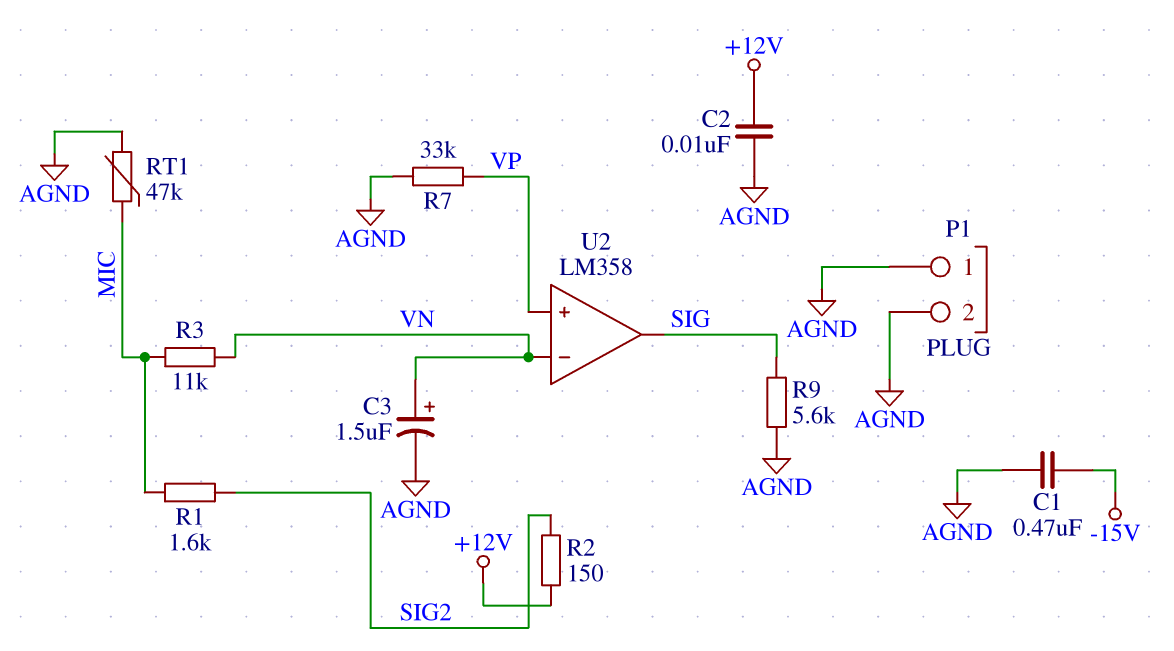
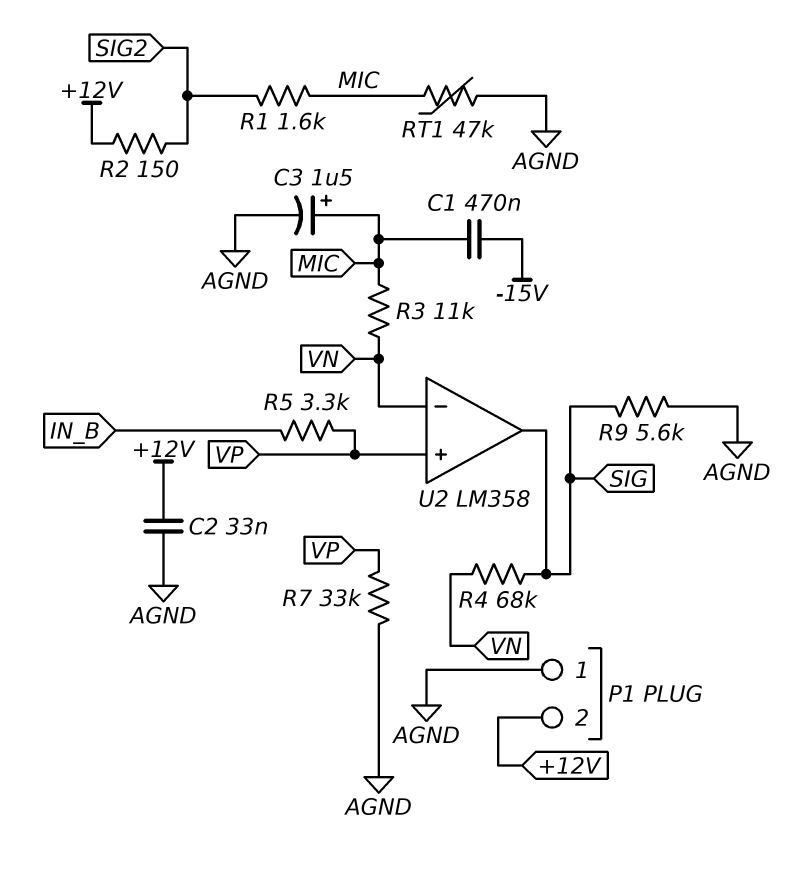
C1: 470nF (-15V, AGND) -> 470nF (-15V, MIC)
C2: 10nF (+12V, AGND) -> 33nF (+12V, AGND)
C3: 1.5uF (plus VN, minus AGND) -> 1.5uF (plus MIC, minus AGND)
P1 pin 2: AGND -> +12V
R4: none -> 68k (SIG, VN)
R5: none -> 3.3k (IN_B, VP)

